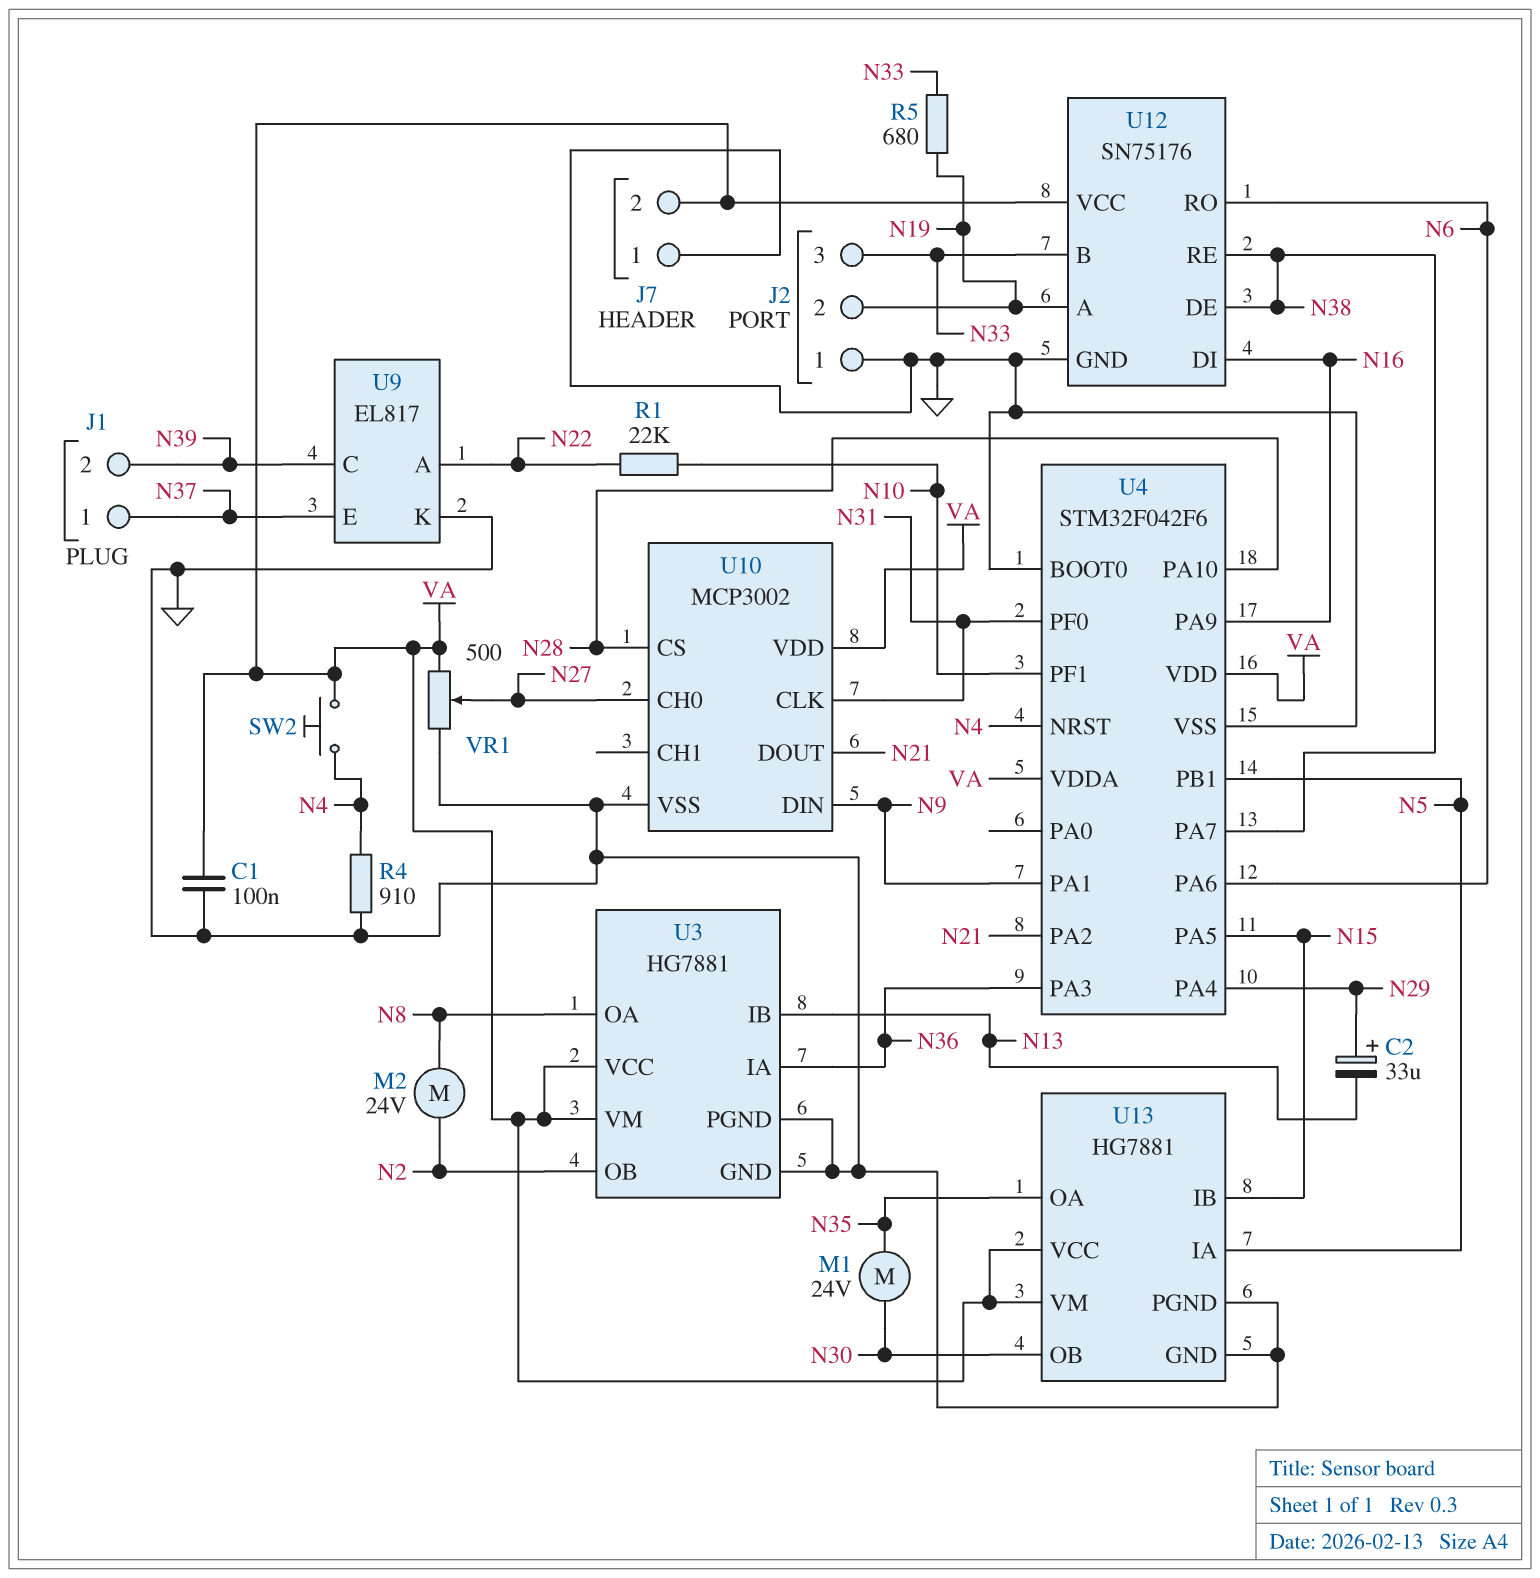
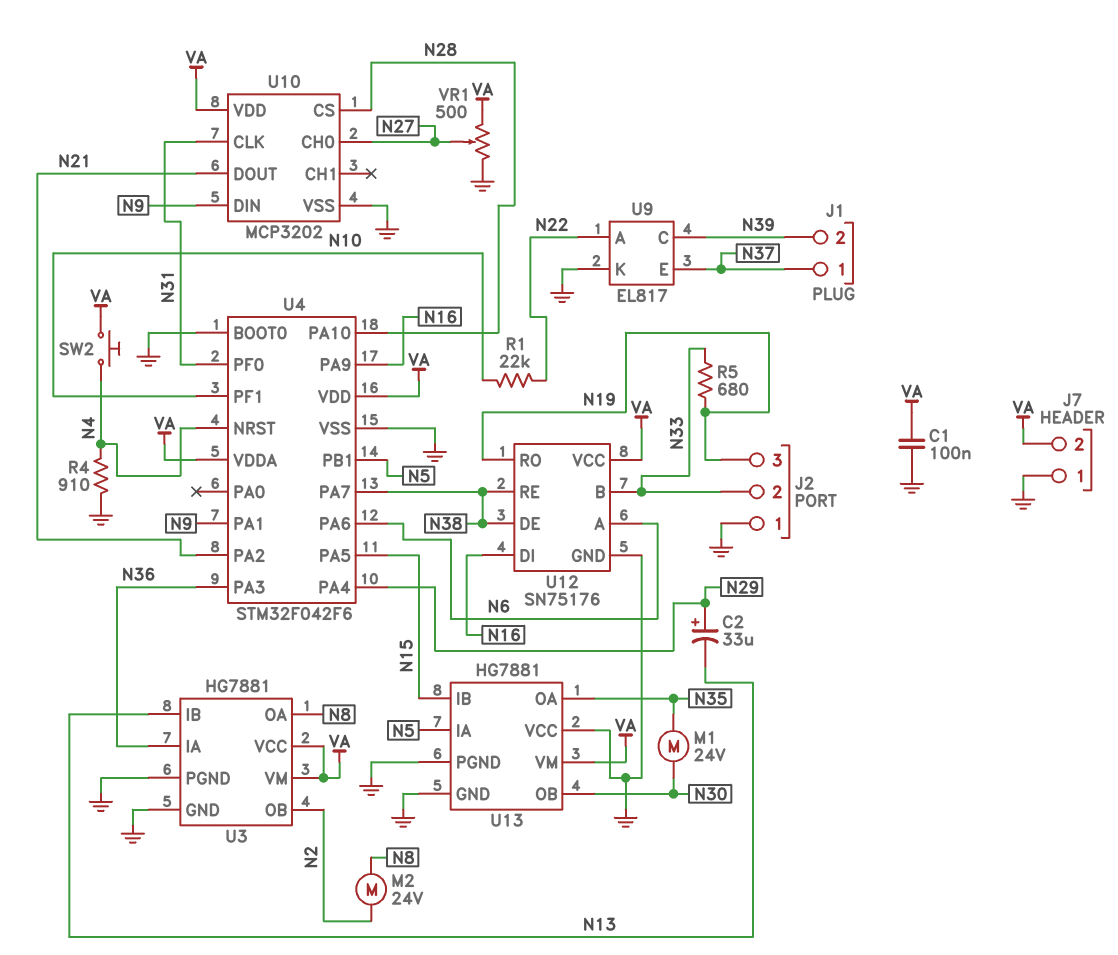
J2 pin 2: N19 -> N33
J2 pin 3: N33 -> N19
U10: MCP3002 -> MCP3202
U12 pin A: N19 -> N6
U12 pin RO: N6 -> N19
U13 pin VCC: VA -> GND

